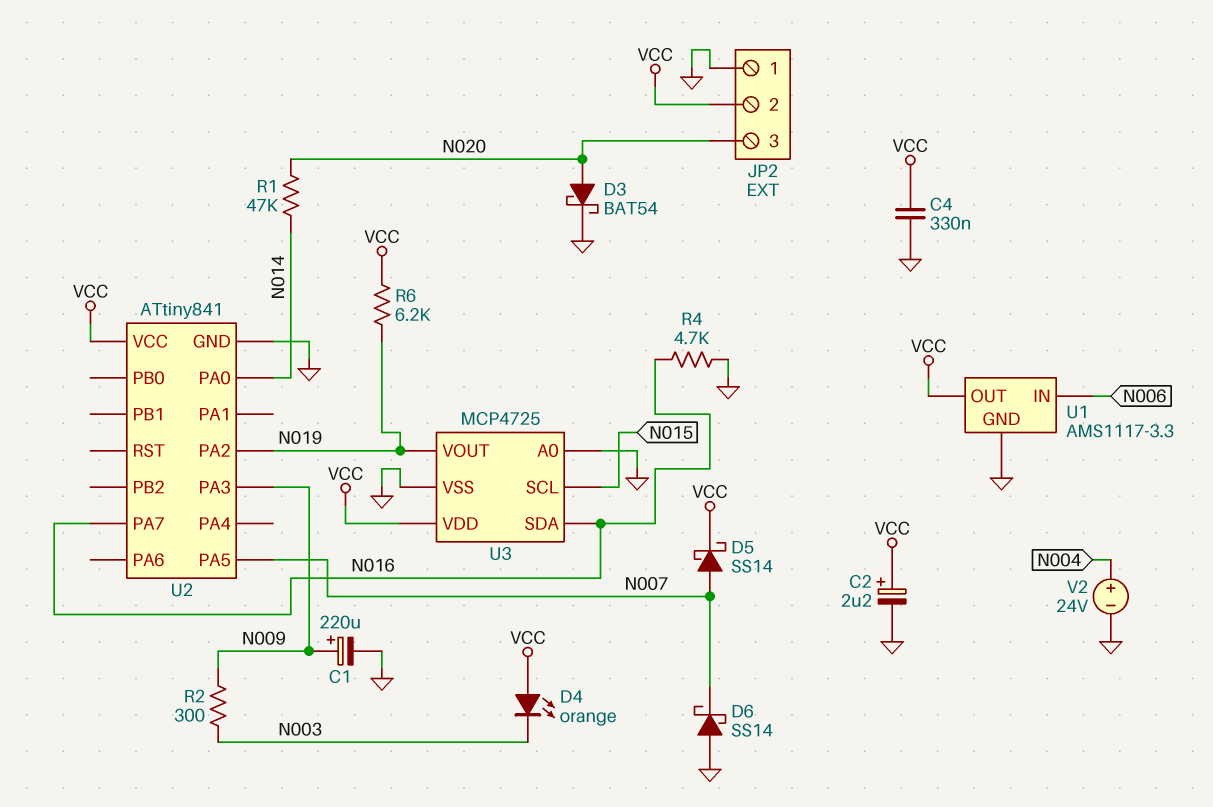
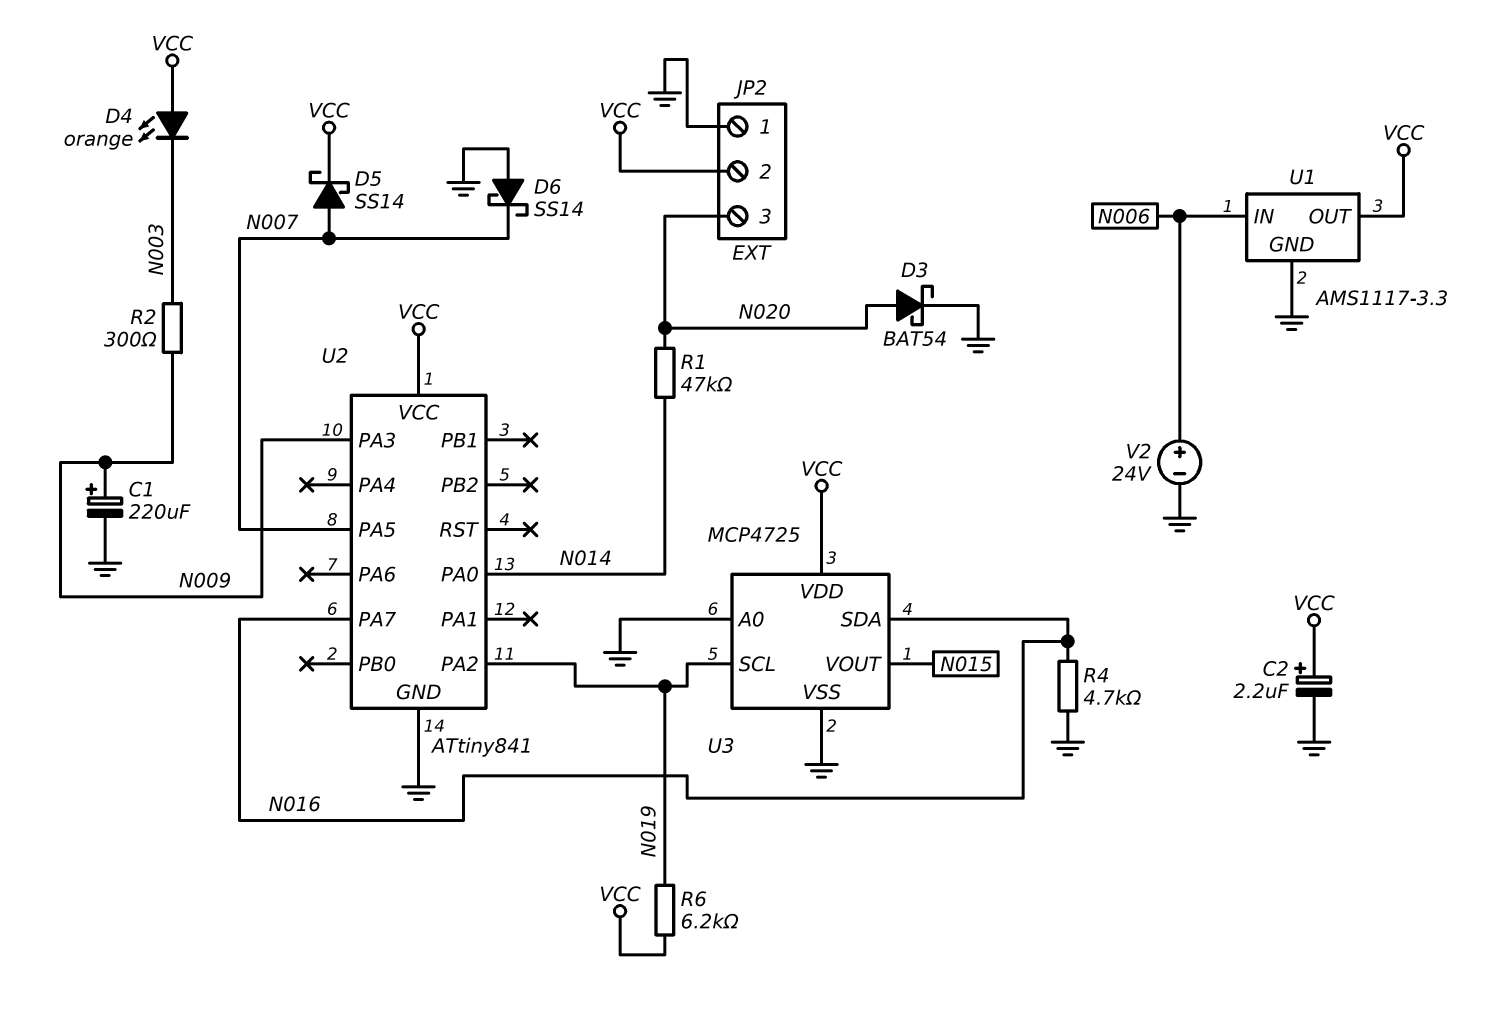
C4: 330nF (GND, VCC) -> none
U3 pin SCL: N015 -> N019
U3 pin VOUT: N019 -> N015
V2: 24V (plus N004, minus GND) -> 24V (plus N006, minus GND)

